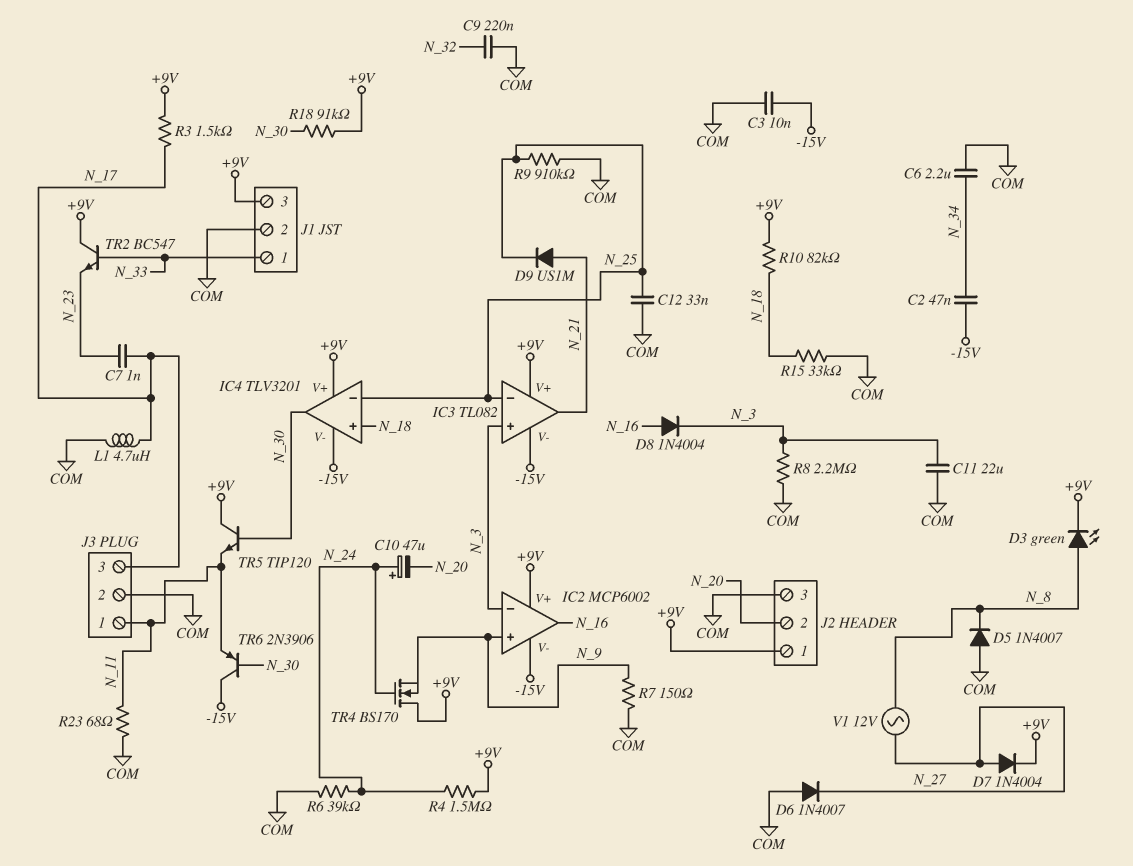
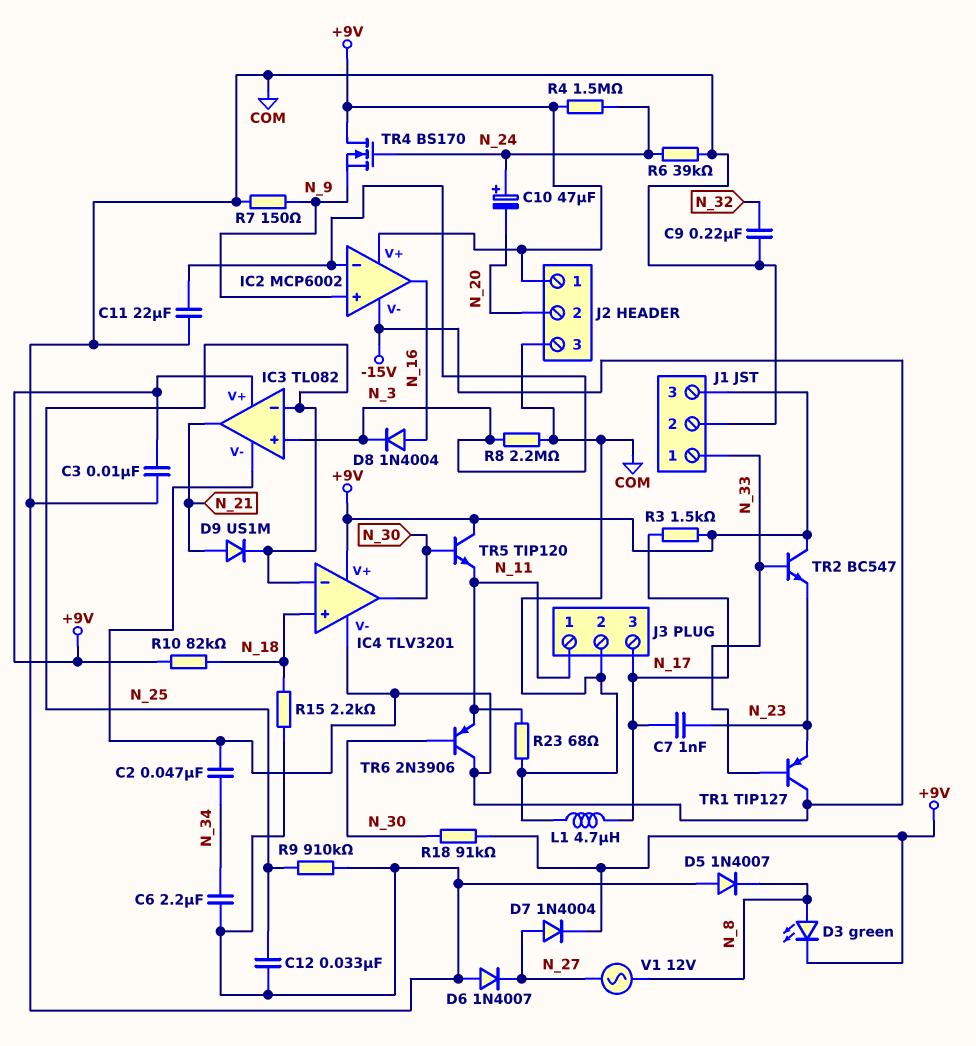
C3: 10nF (-15V, COM) -> 10nF (+9V, COM)
R15: 33k (COM, N_18) -> 2.2k (COM, N_18)
TR1: none -> PNP TIP127 (B N_33, C -15V, E N_23)

